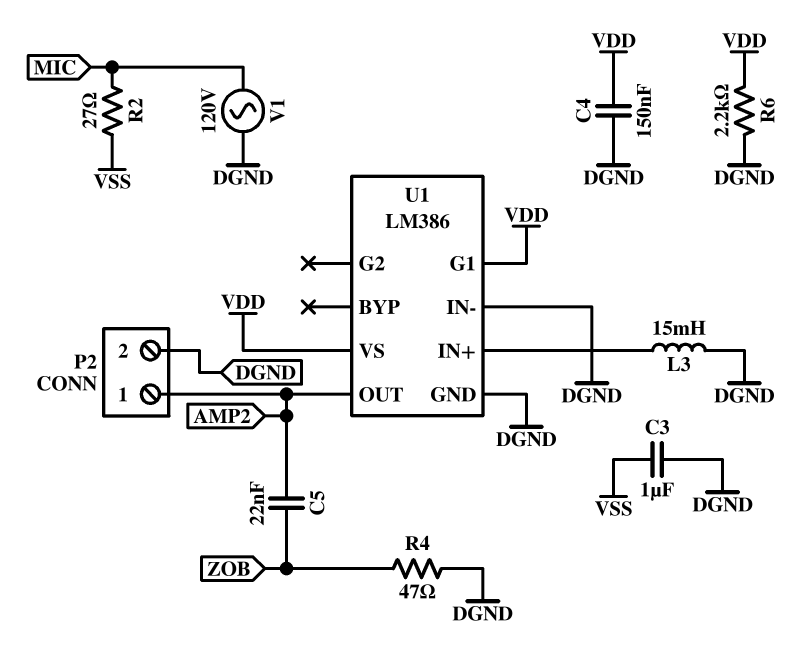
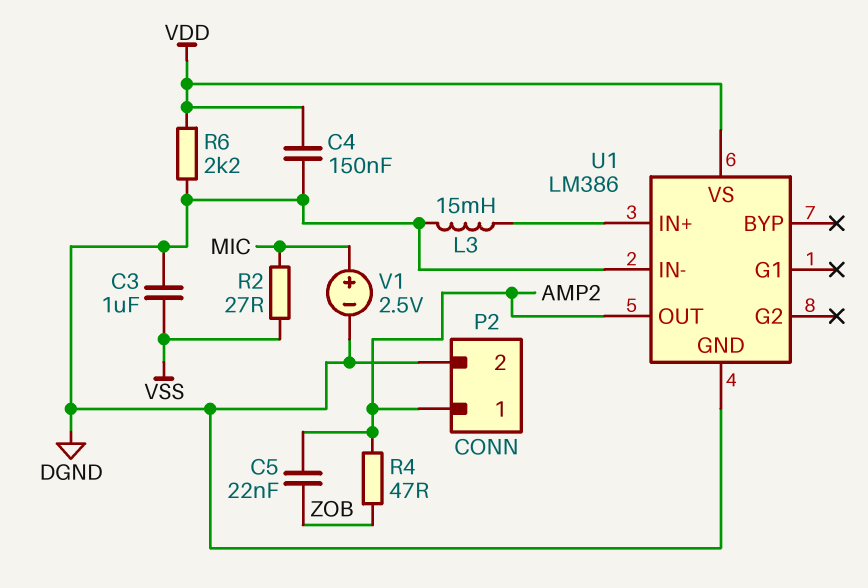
R4: 47 (DGND, ZOB) -> 47 (AMP2, ZOB)
U1 pin G1: VDD -> none
V1: AC 120V (DGND, MIC) -> 2.5V (plus MIC, minus DGND)

